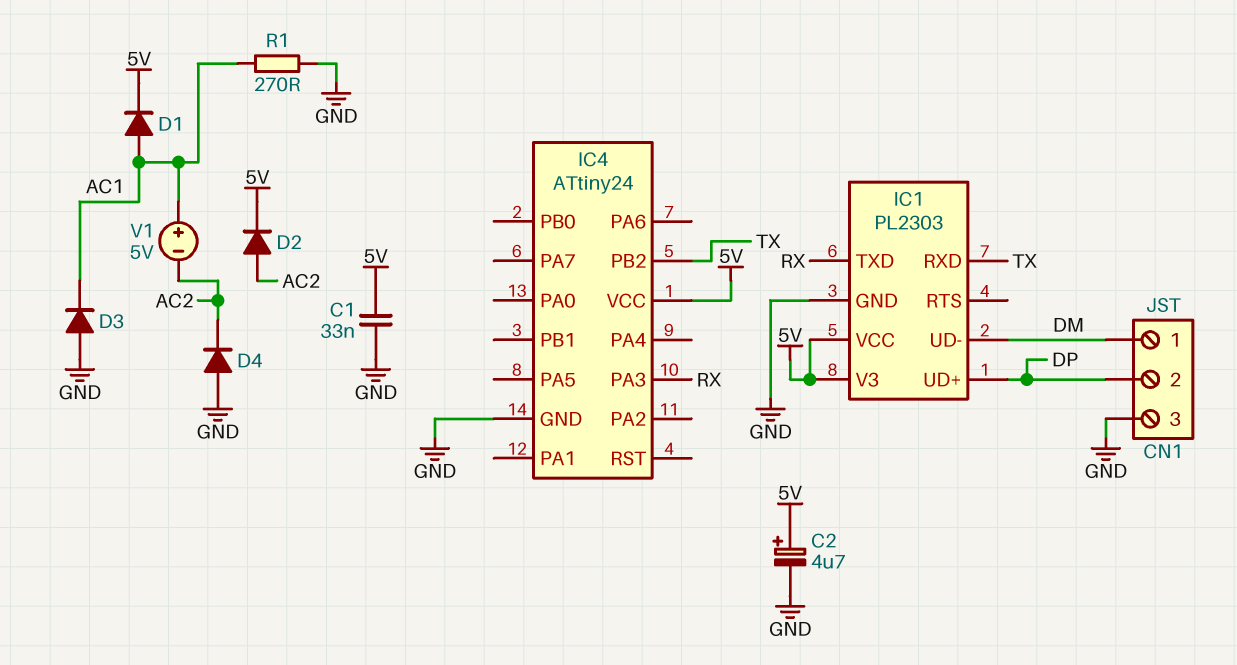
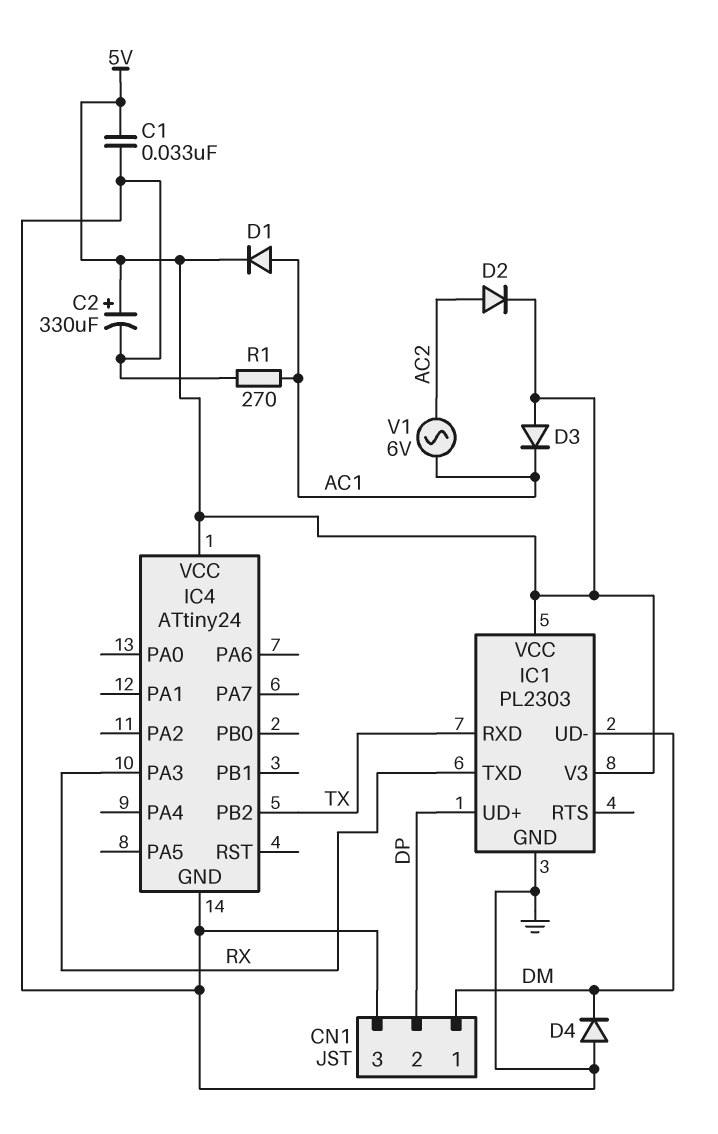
C2: 4.7uF (plus 5V, minus GND) -> 330uF (plus 5V, minus GND)
D3: diode (A GND, K AC1) -> diode (A 5V, K AC1)
D4: diode (A GND, K AC2) -> diode (A GND, K DM)
V1: 5V (plus AC1, minus AC2) -> AC 6V (AC1, AC2)

